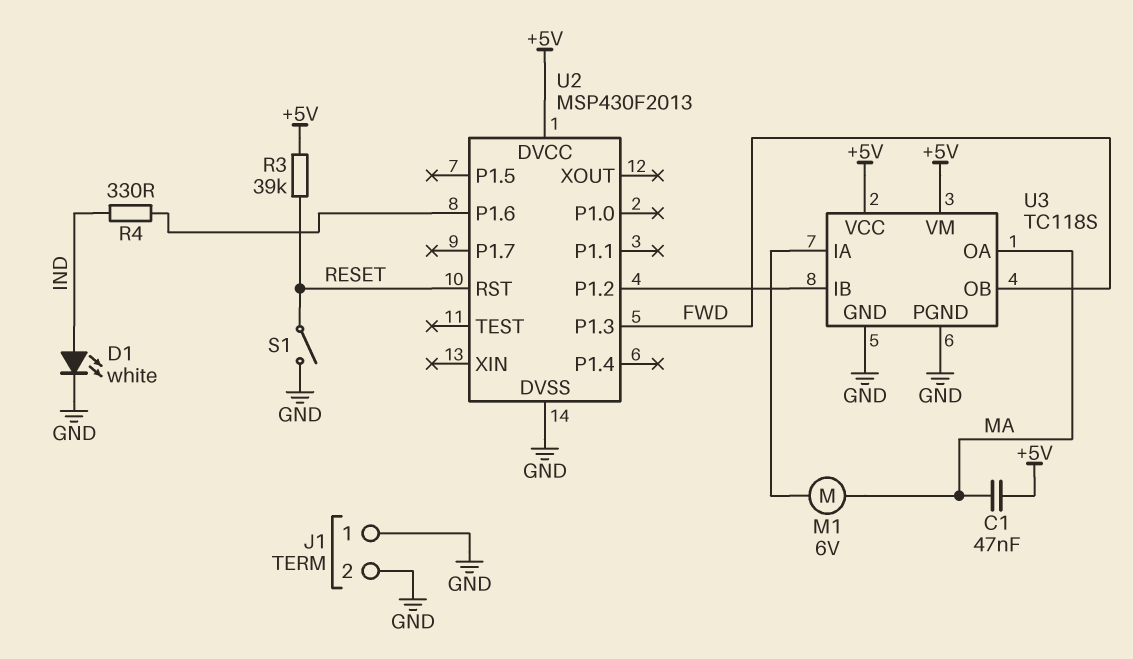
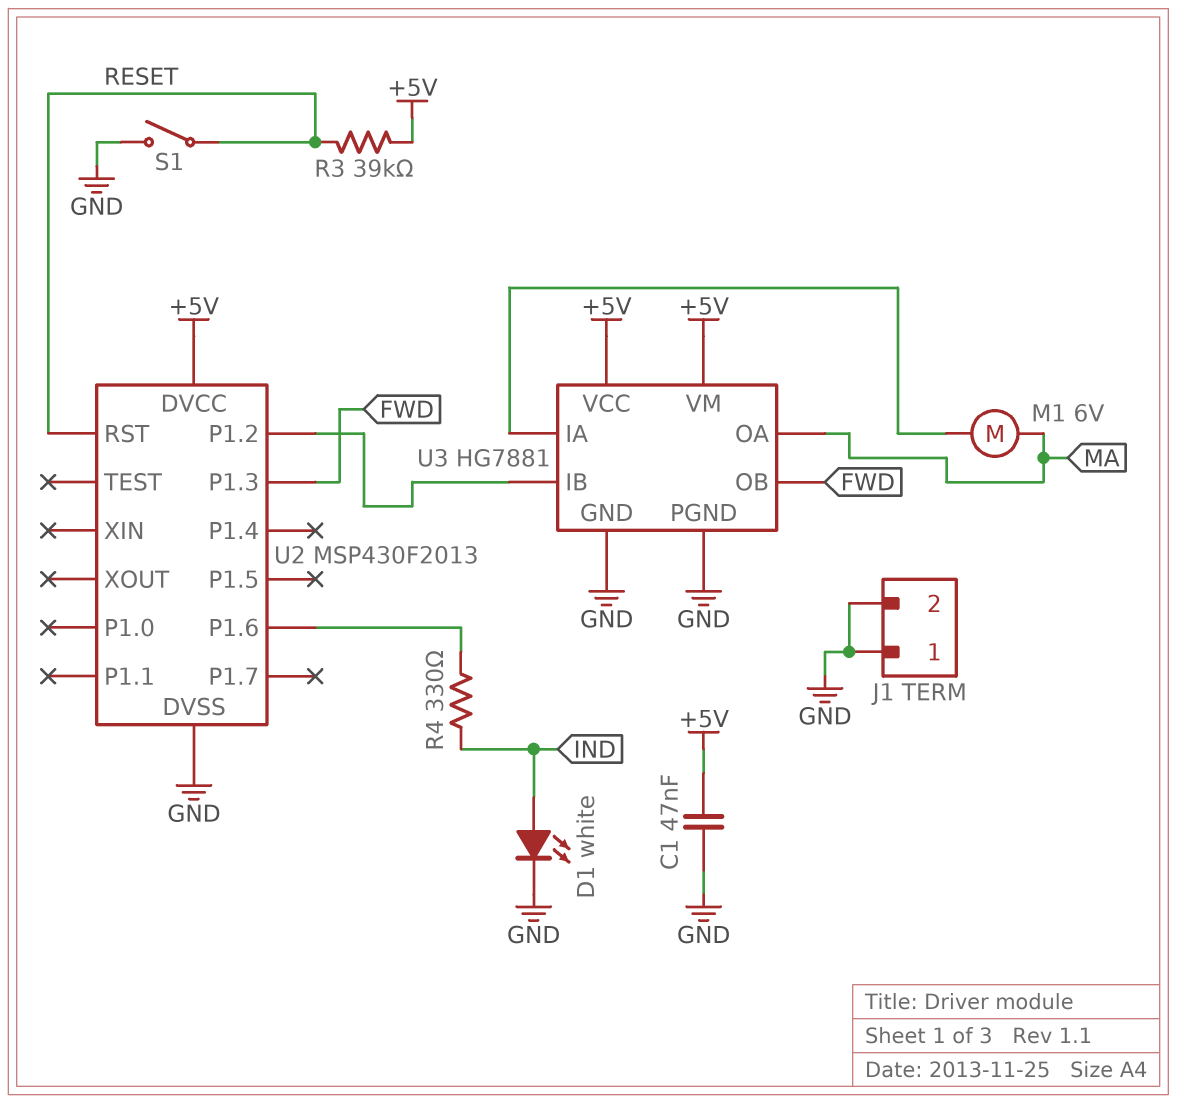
C1: 47nF (+5V, MA) -> 47nF (+5V, GND)
U3: TC118S -> HG7881

